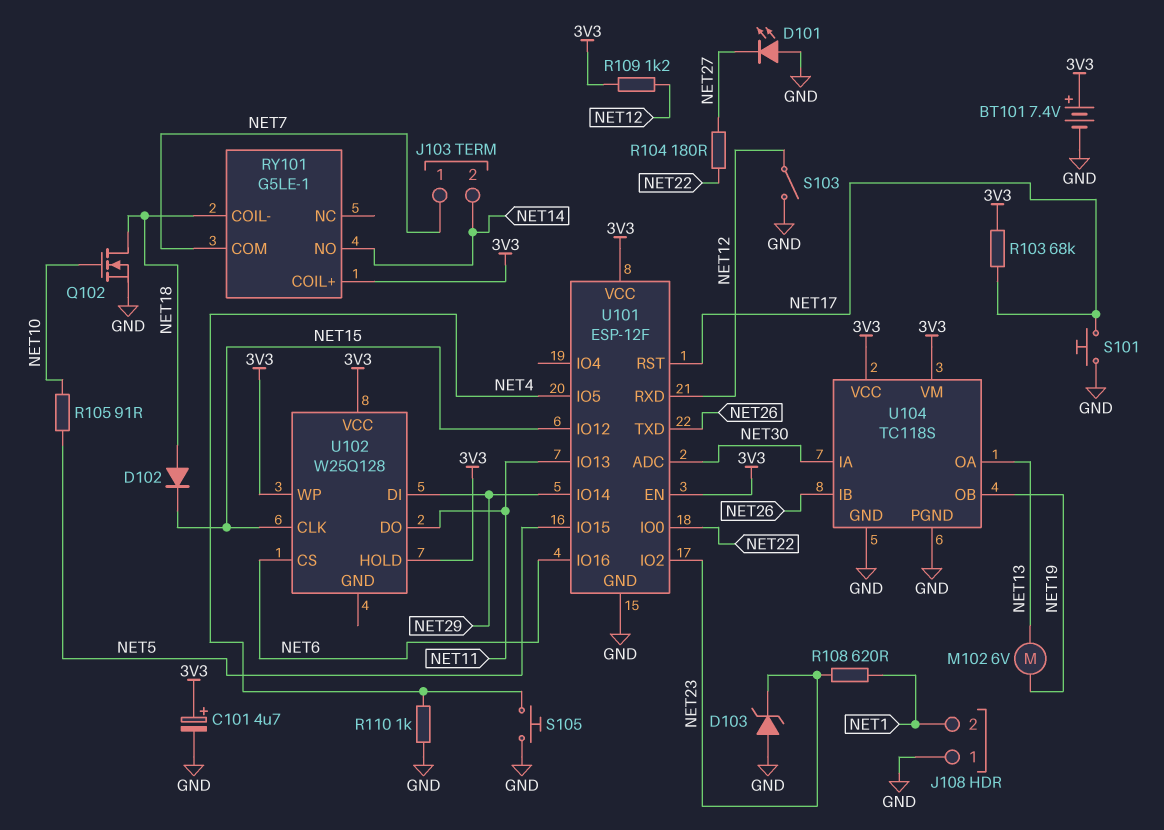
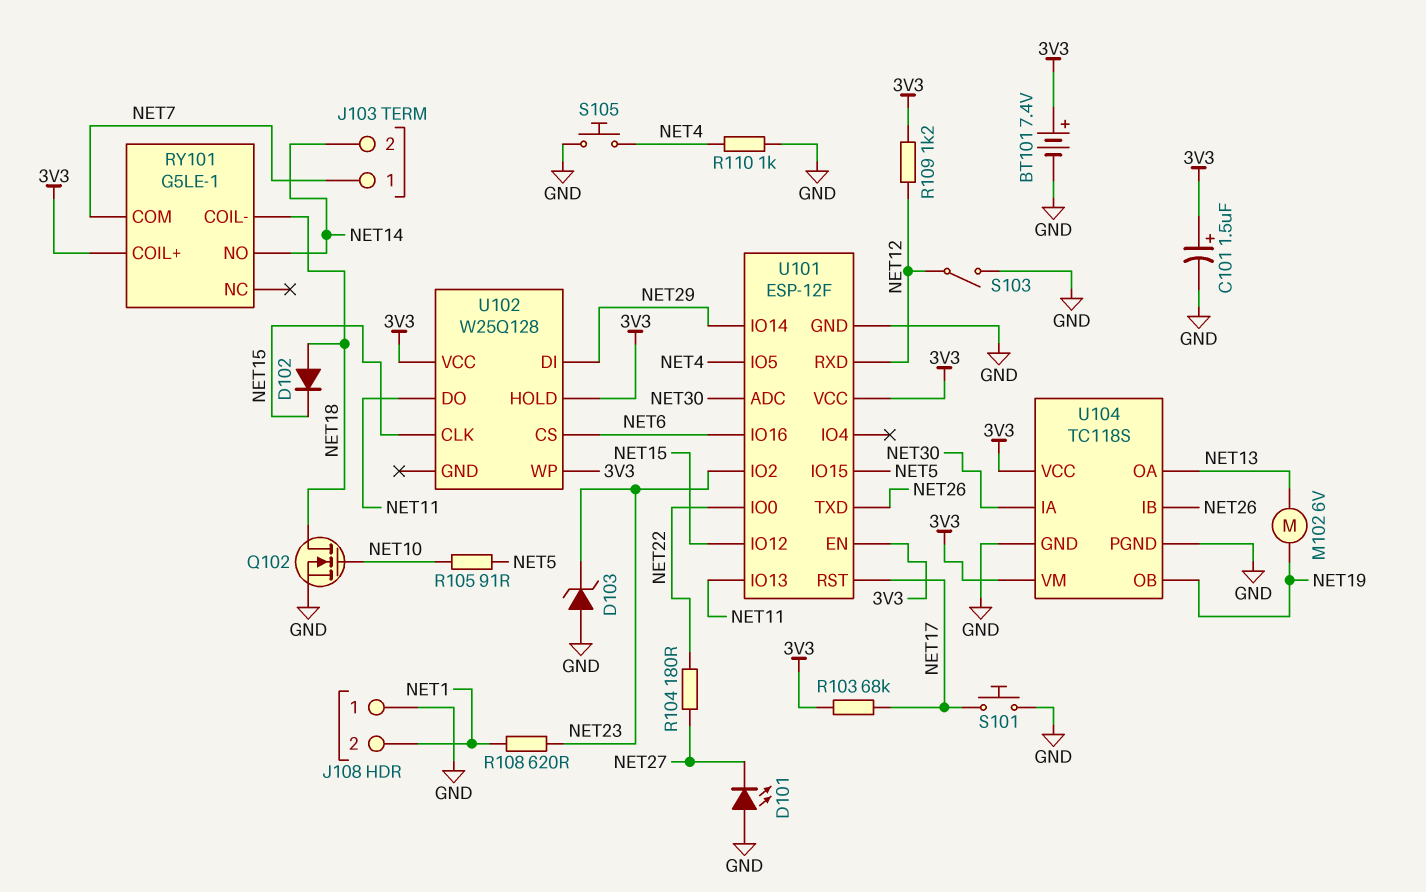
C101: 4.7uF (plus 3V3, minus GND) -> 1.5uF (plus 3V3, minus GND)

